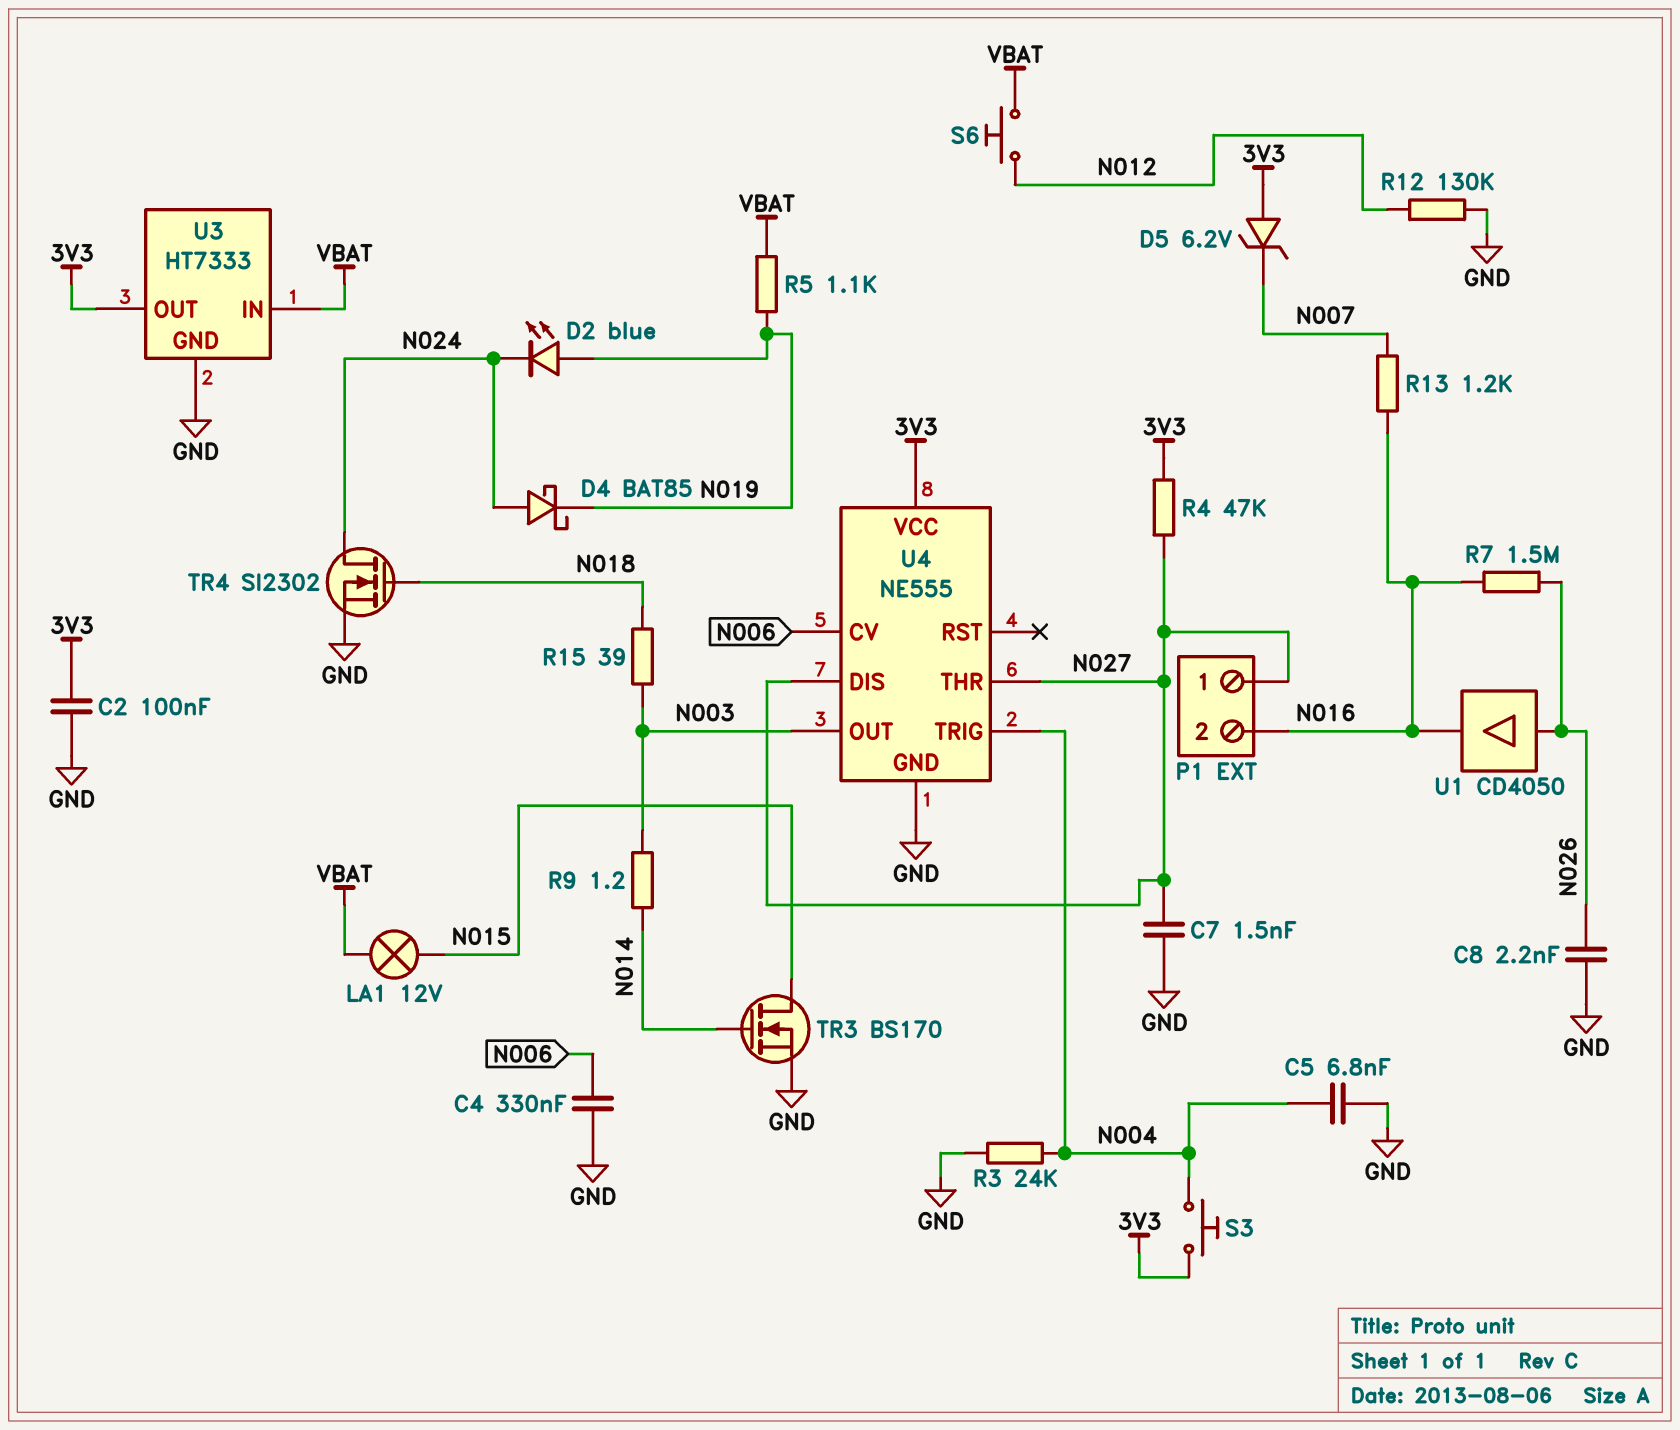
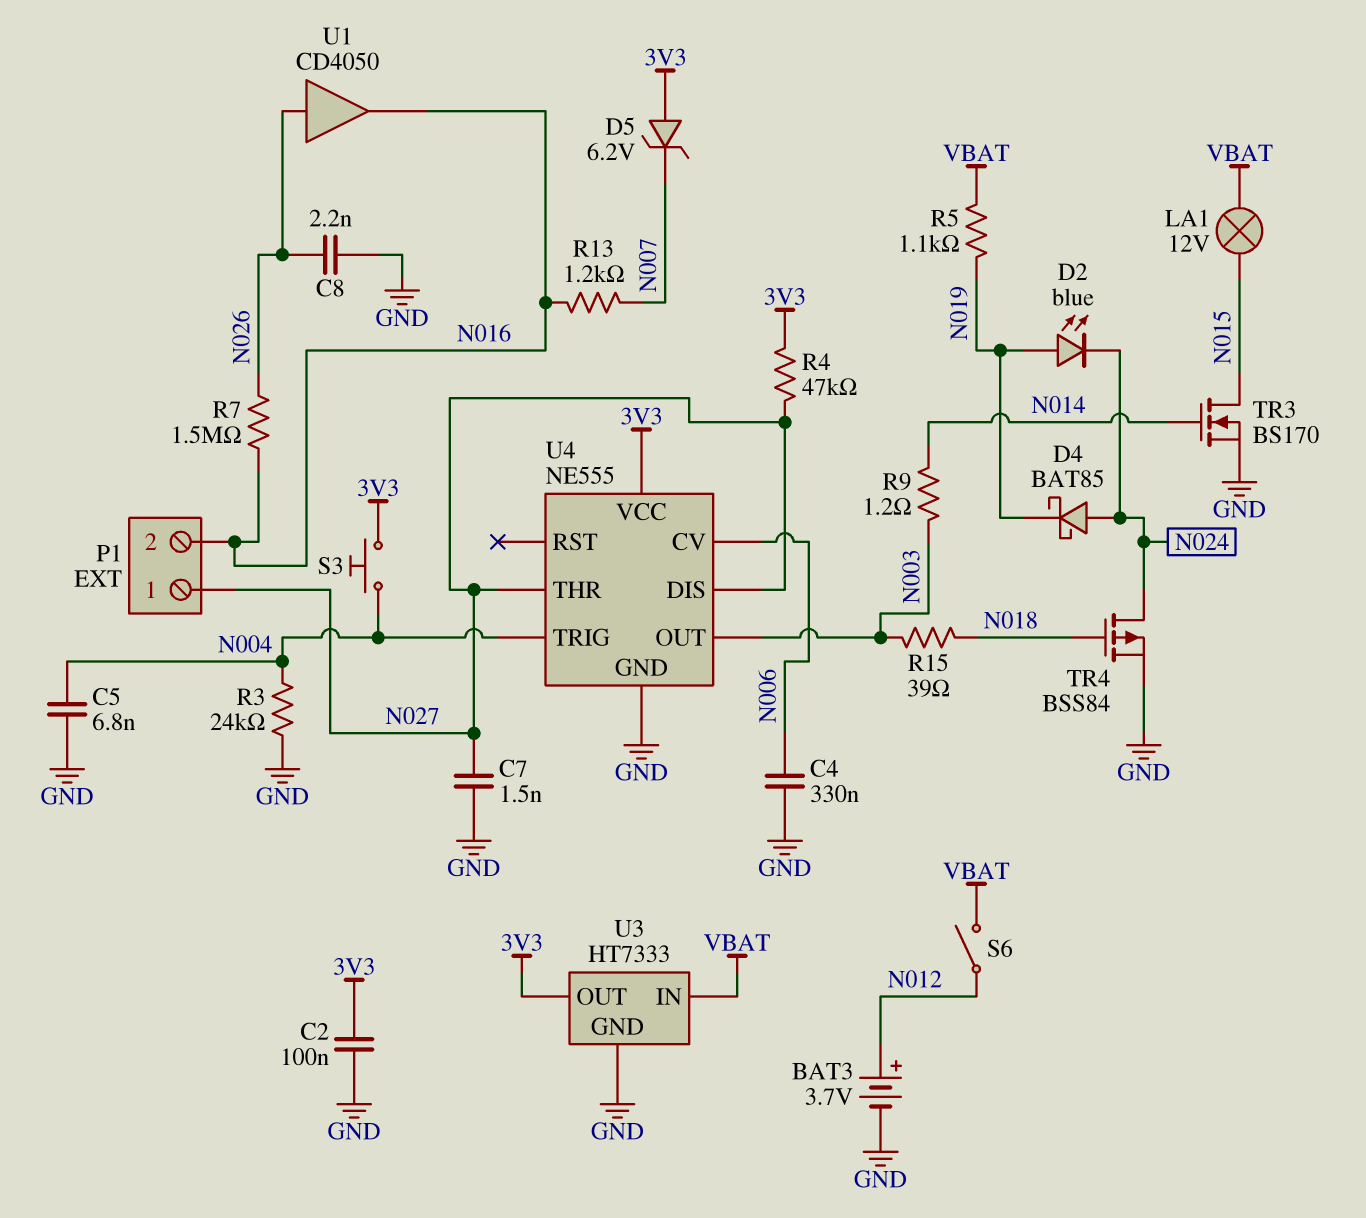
BAT3: none -> 3.7V (plus N012, minus GND)
R12: 130k (GND, N012) -> none
S6: button (N012, VBAT) -> switch (N012, VBAT)
TR4: NMOS SI2302 (G N018, D N024, S GND) -> PMOS BSS84 (G N018, D N024, S GND)

